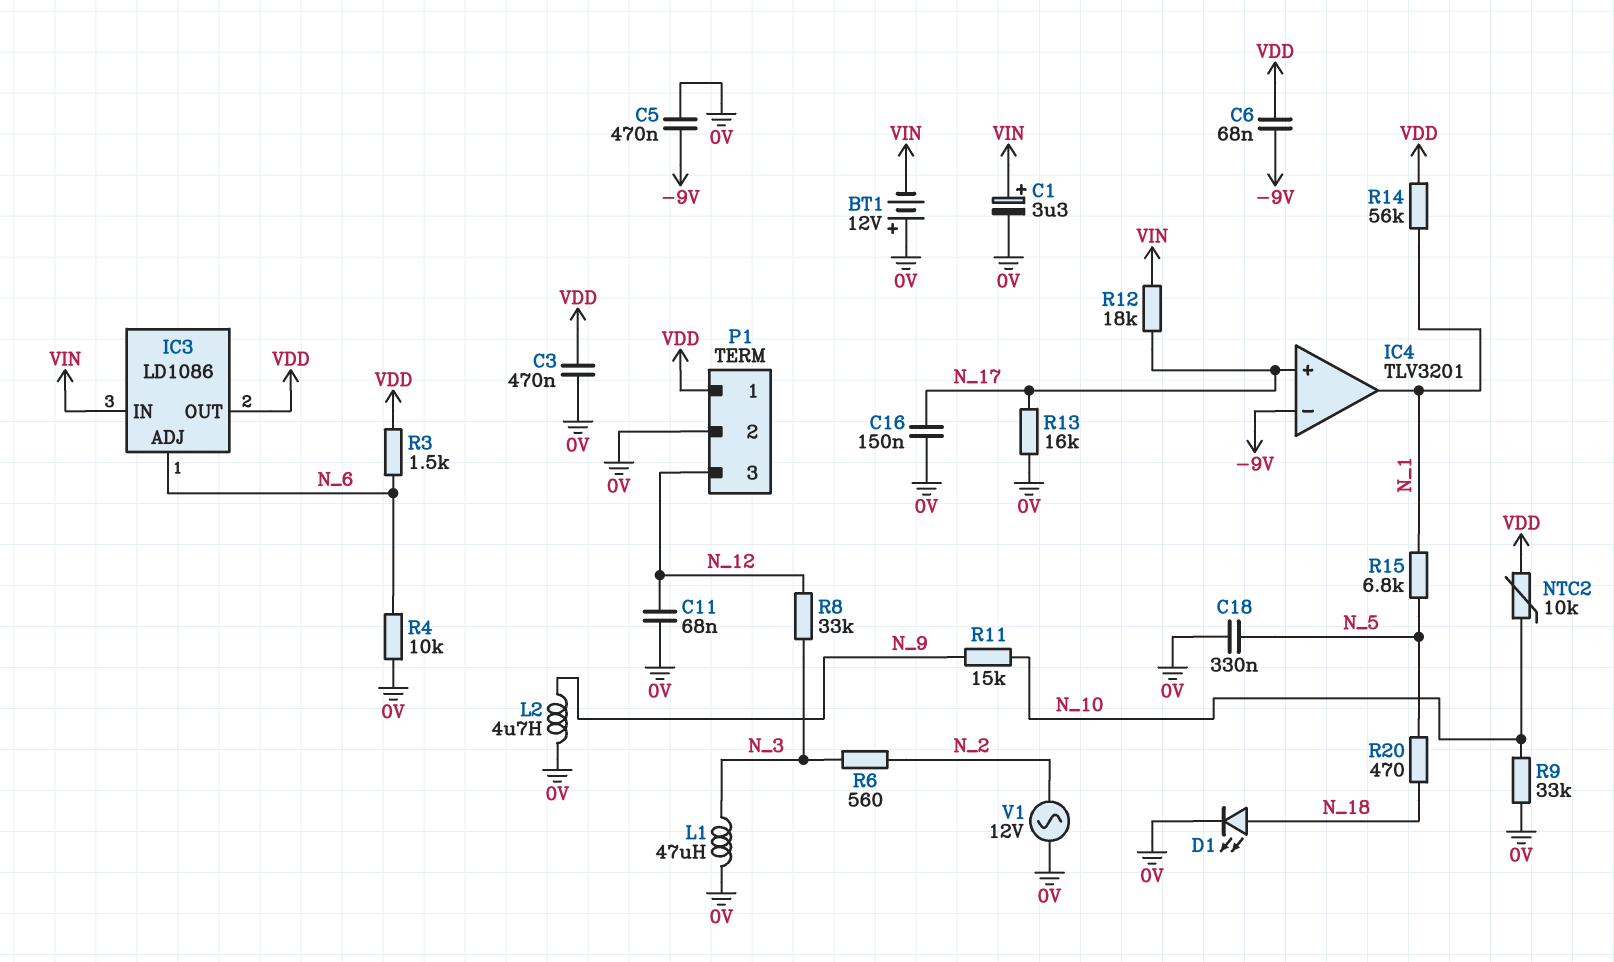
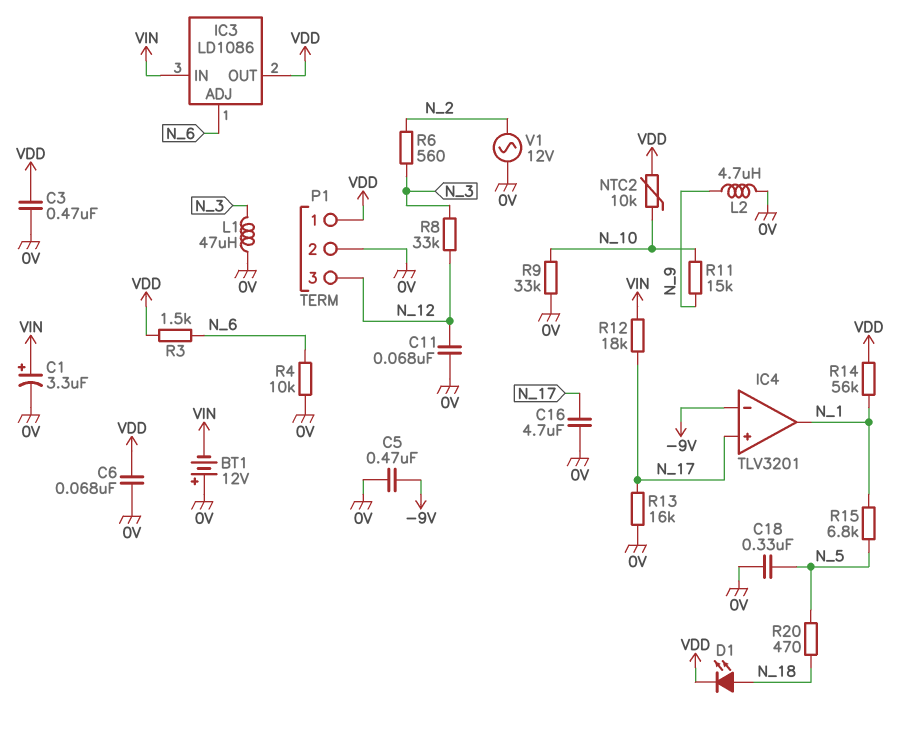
C6: 68nF (-9V, VDD) -> 68nF (0V, VDD)
C16: 150nF (0V, N_17) -> 4.7uF (0V, N_17)
D1: LED (A N_18, K 0V) -> LED (A N_18, K VDD)

